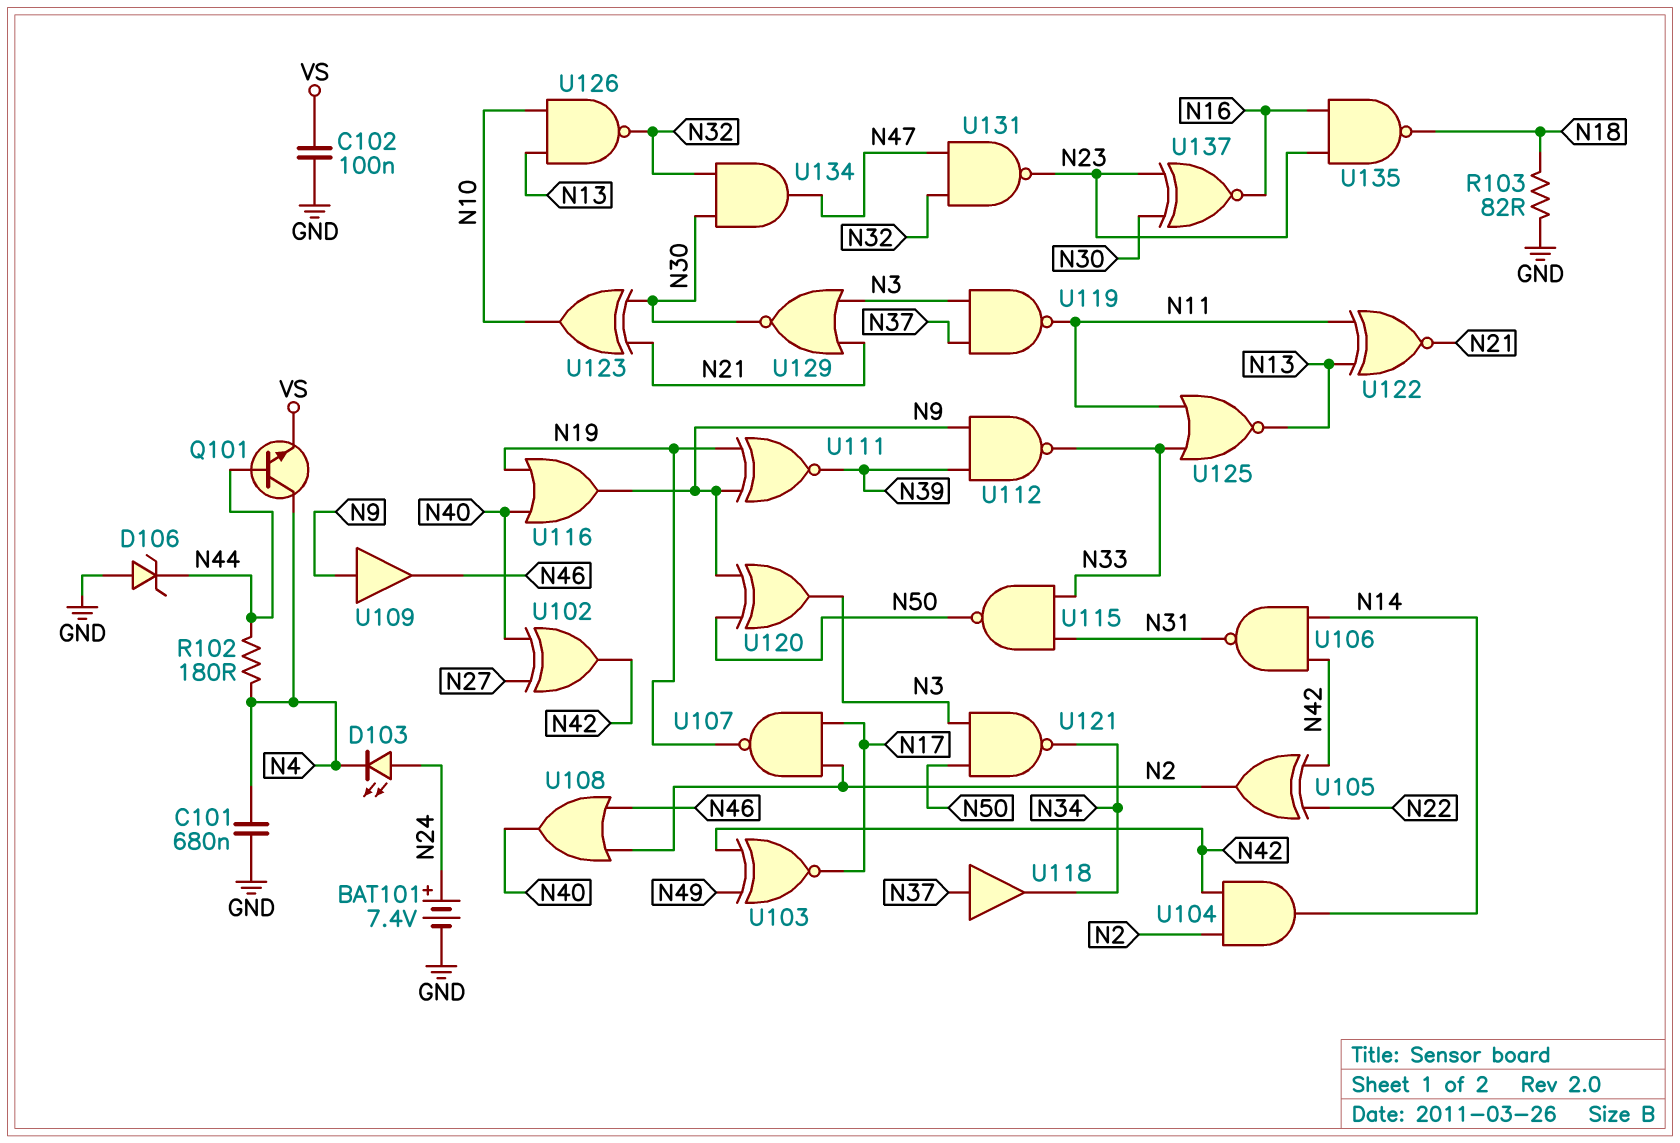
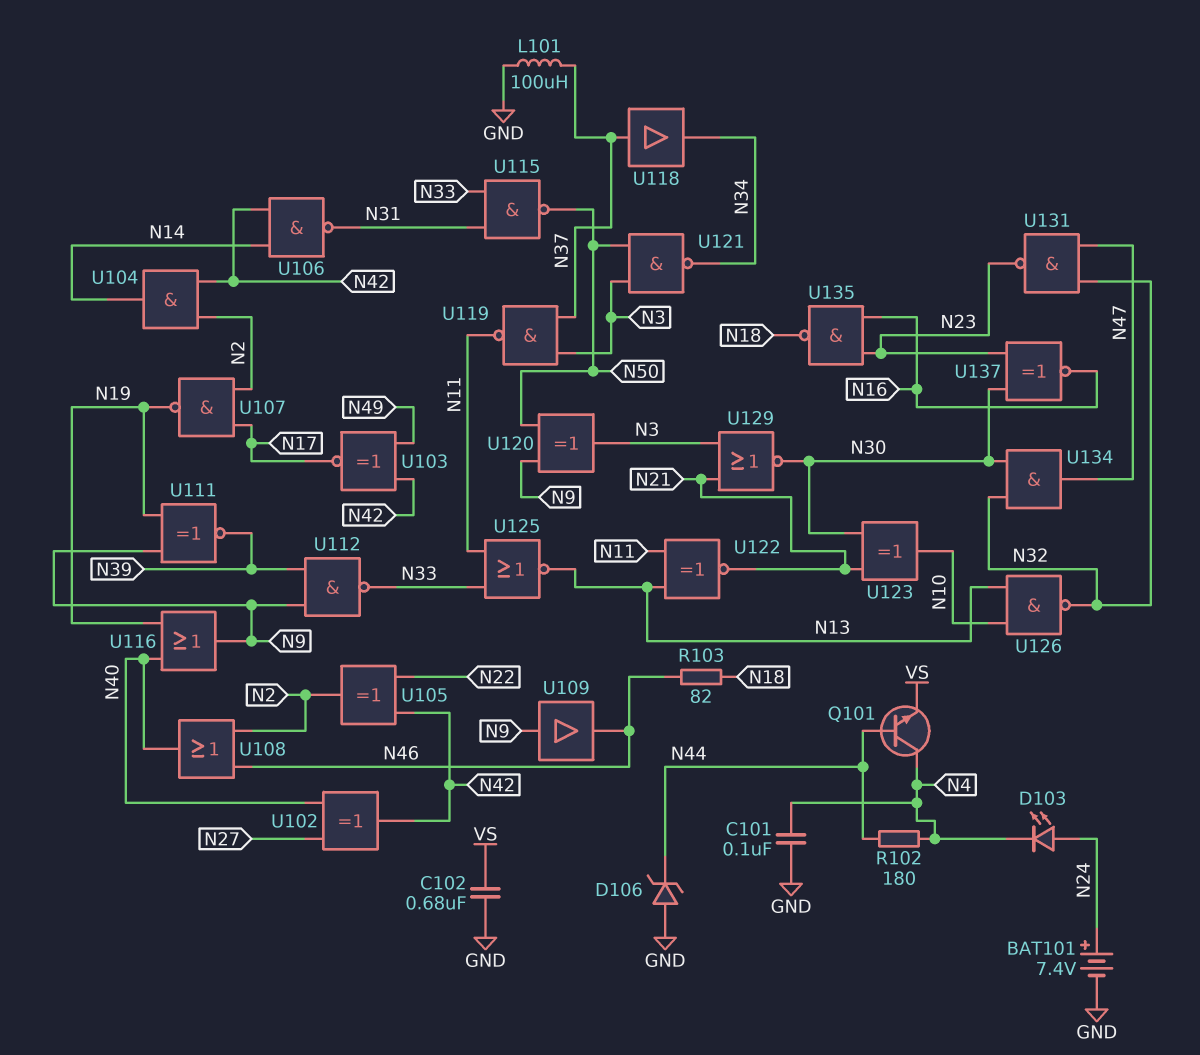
C101: 680nF (GND, N4) -> 100nF (GND, N4)
C102: 100nF (GND, VS) -> 680nF (GND, VS)
L101: none -> 100uH (GND, N37)
R103: 82 (GND, N18) -> 82 (N18, N46)

